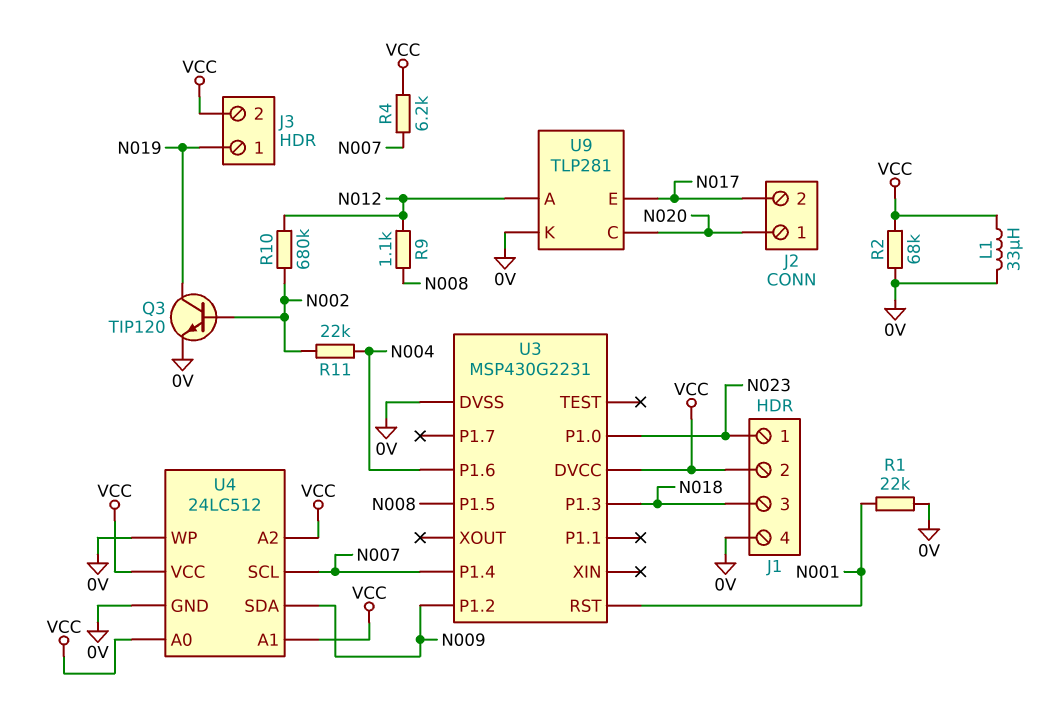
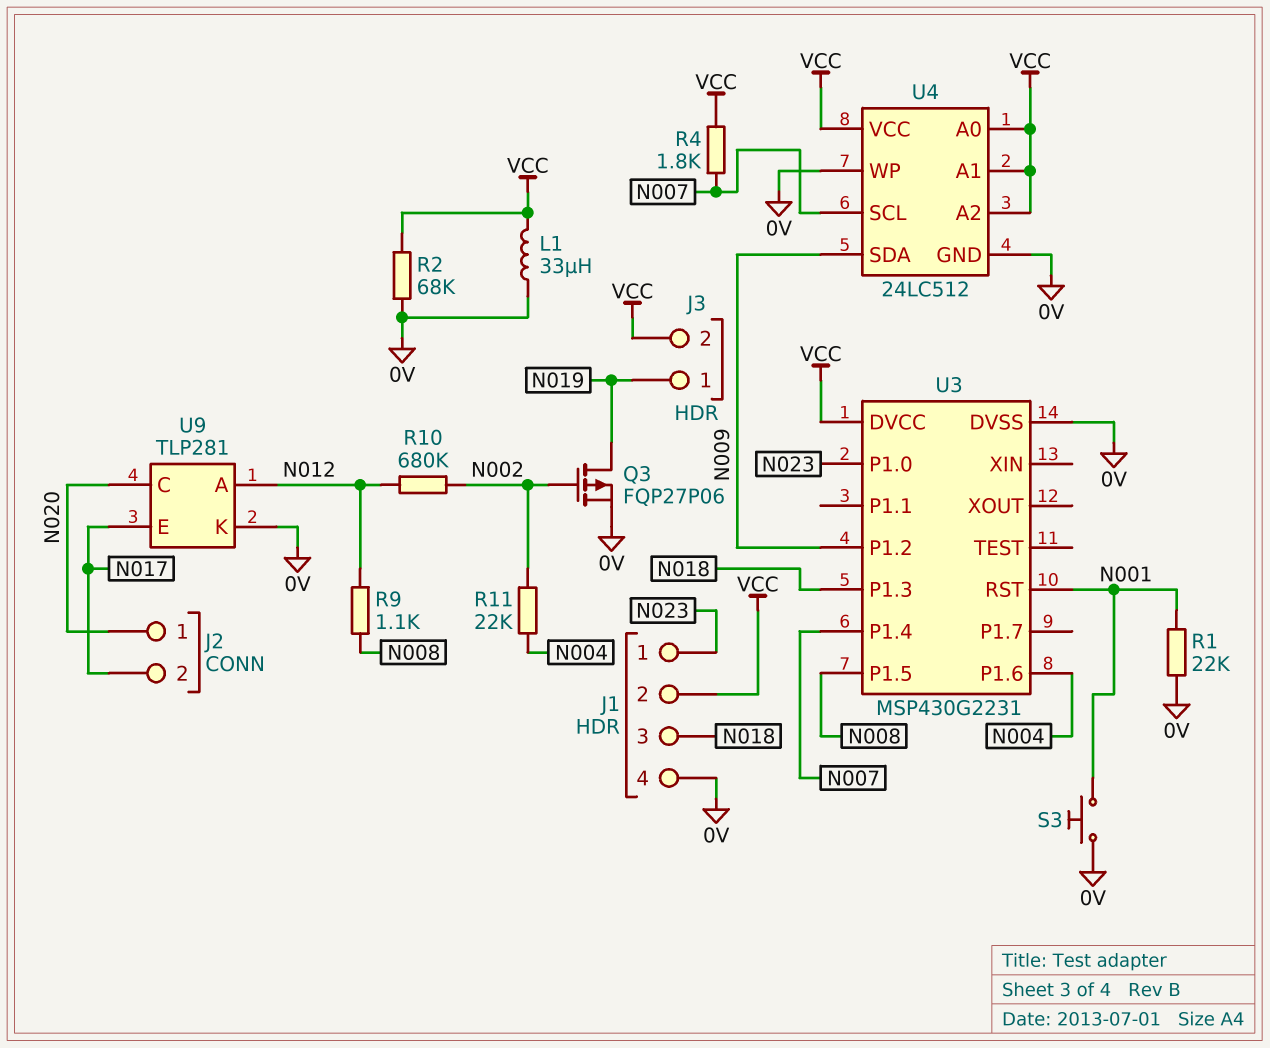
Q3: NPN TIP120 (B N002, C N019, E 0V) -> PMOS FQP27P06 (G N002, D N019, S 0V)
R4: 6.2k (N007, VCC) -> 1.8k (N007, VCC)
S3: none -> button (0V, N001)

